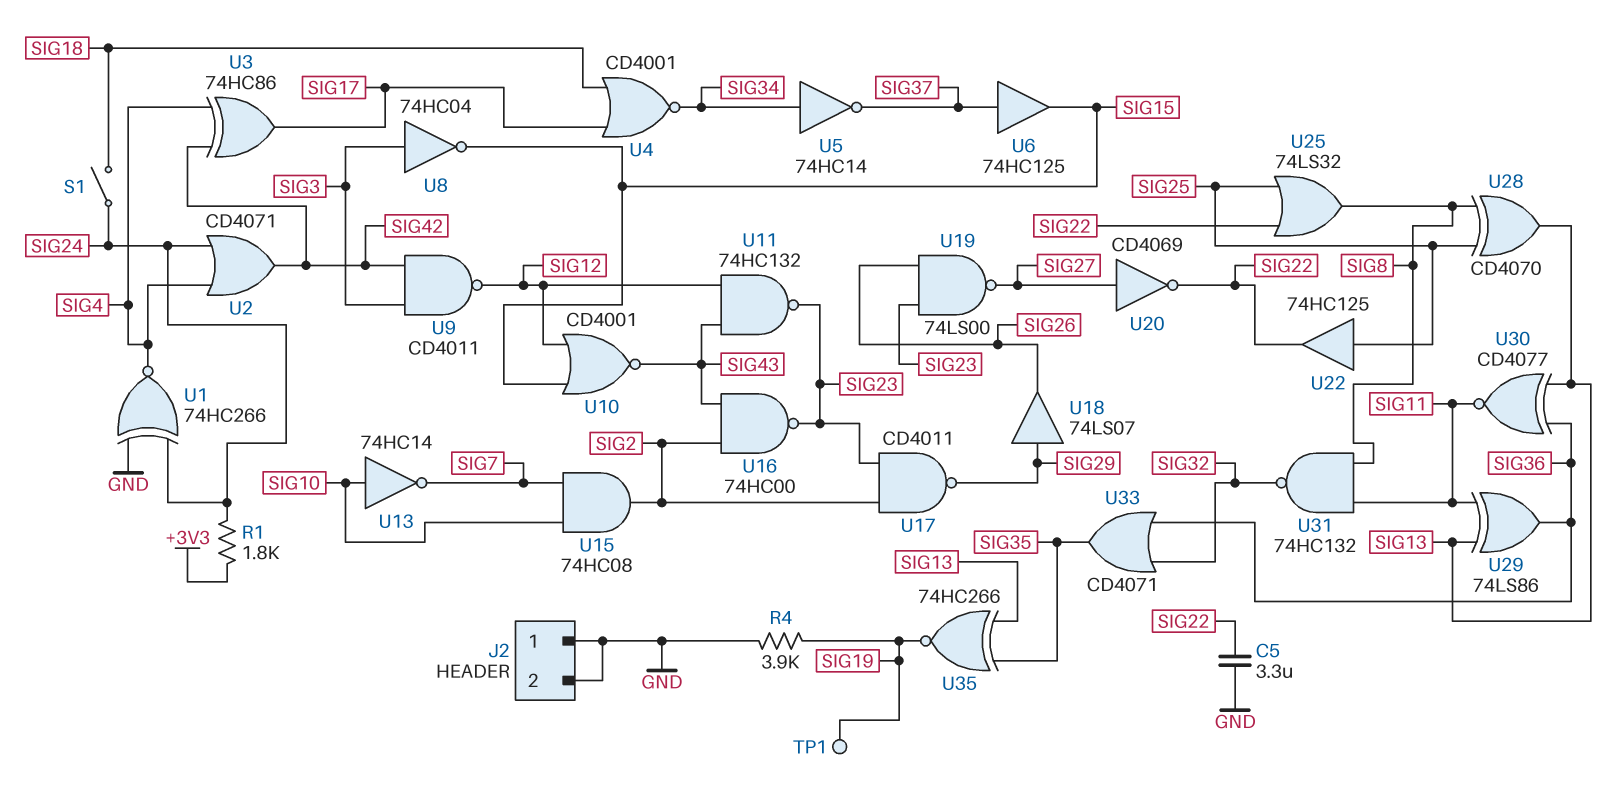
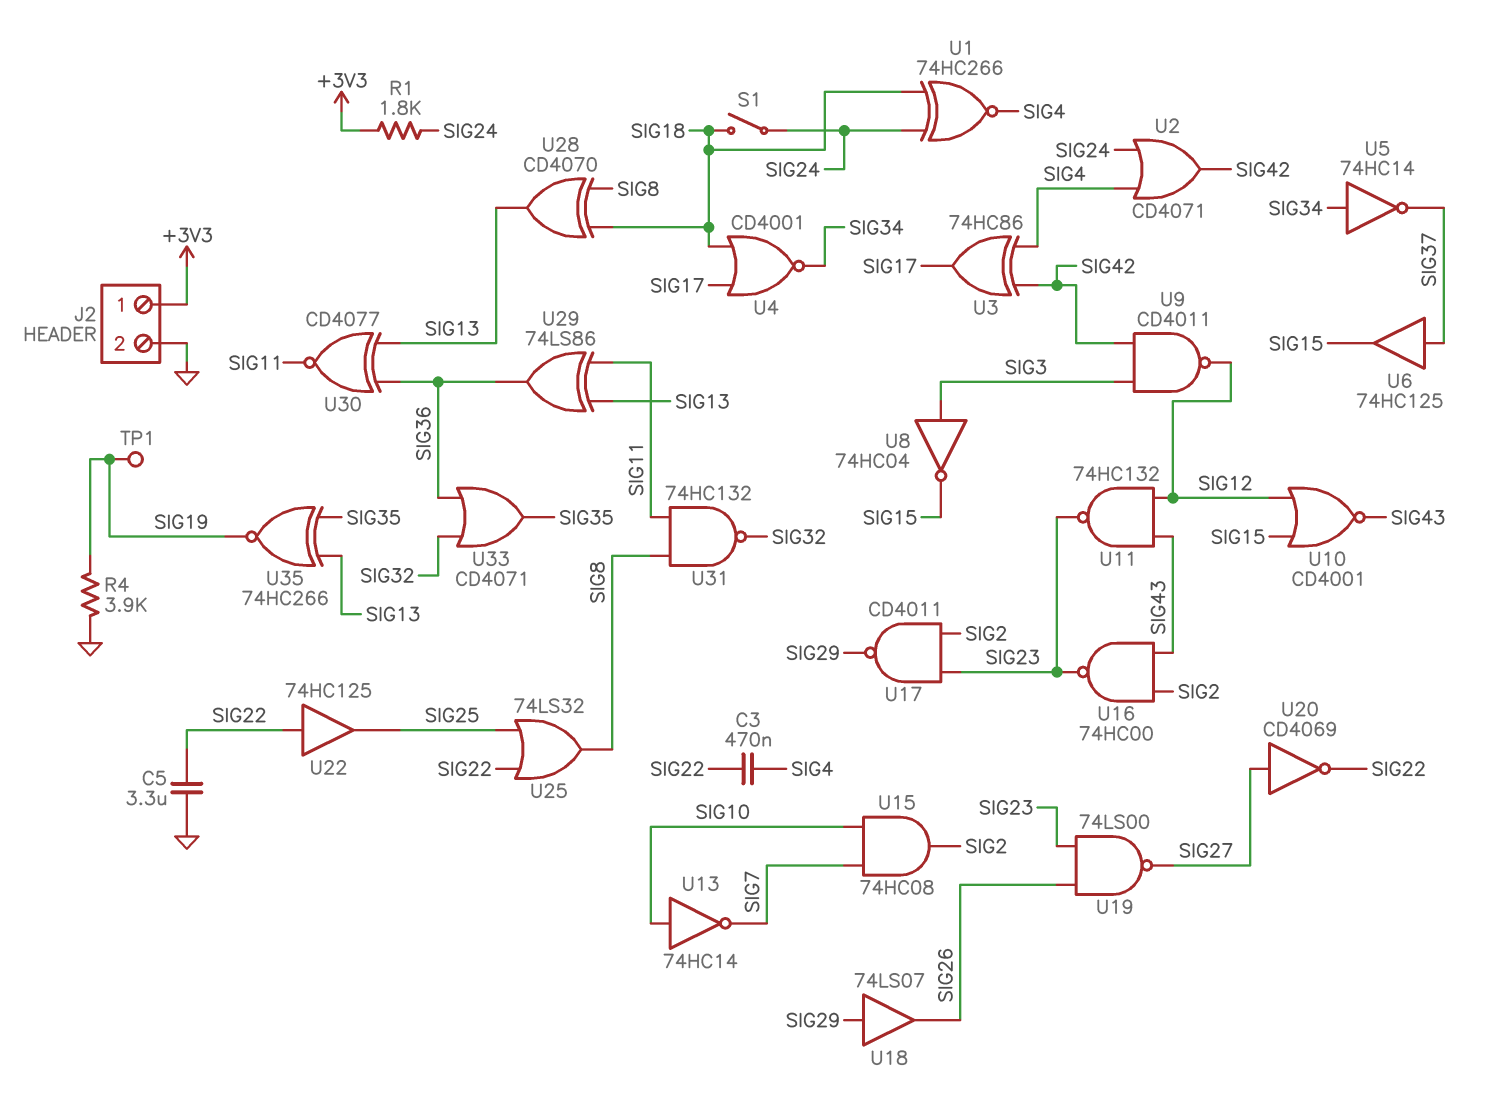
C3: none -> 470nF (SIG4, SIG22)
J2 pin 1: GND -> +3V3
U1: XNOR 74HC266 (in GND, in SIG24, out SIG4) -> XNOR 74HC266 (in SIG18, in SIG24, out SIG4)
U22: buffer 74HC125 (in SIG25, out SIG22) -> buffer 74HC125 (in SIG22, out SIG25)
U28: XOR CD4070 (in SIG8, in SIG25, out SIG13) -> XOR CD4070 (in SIG8, in SIG18, out SIG13)

